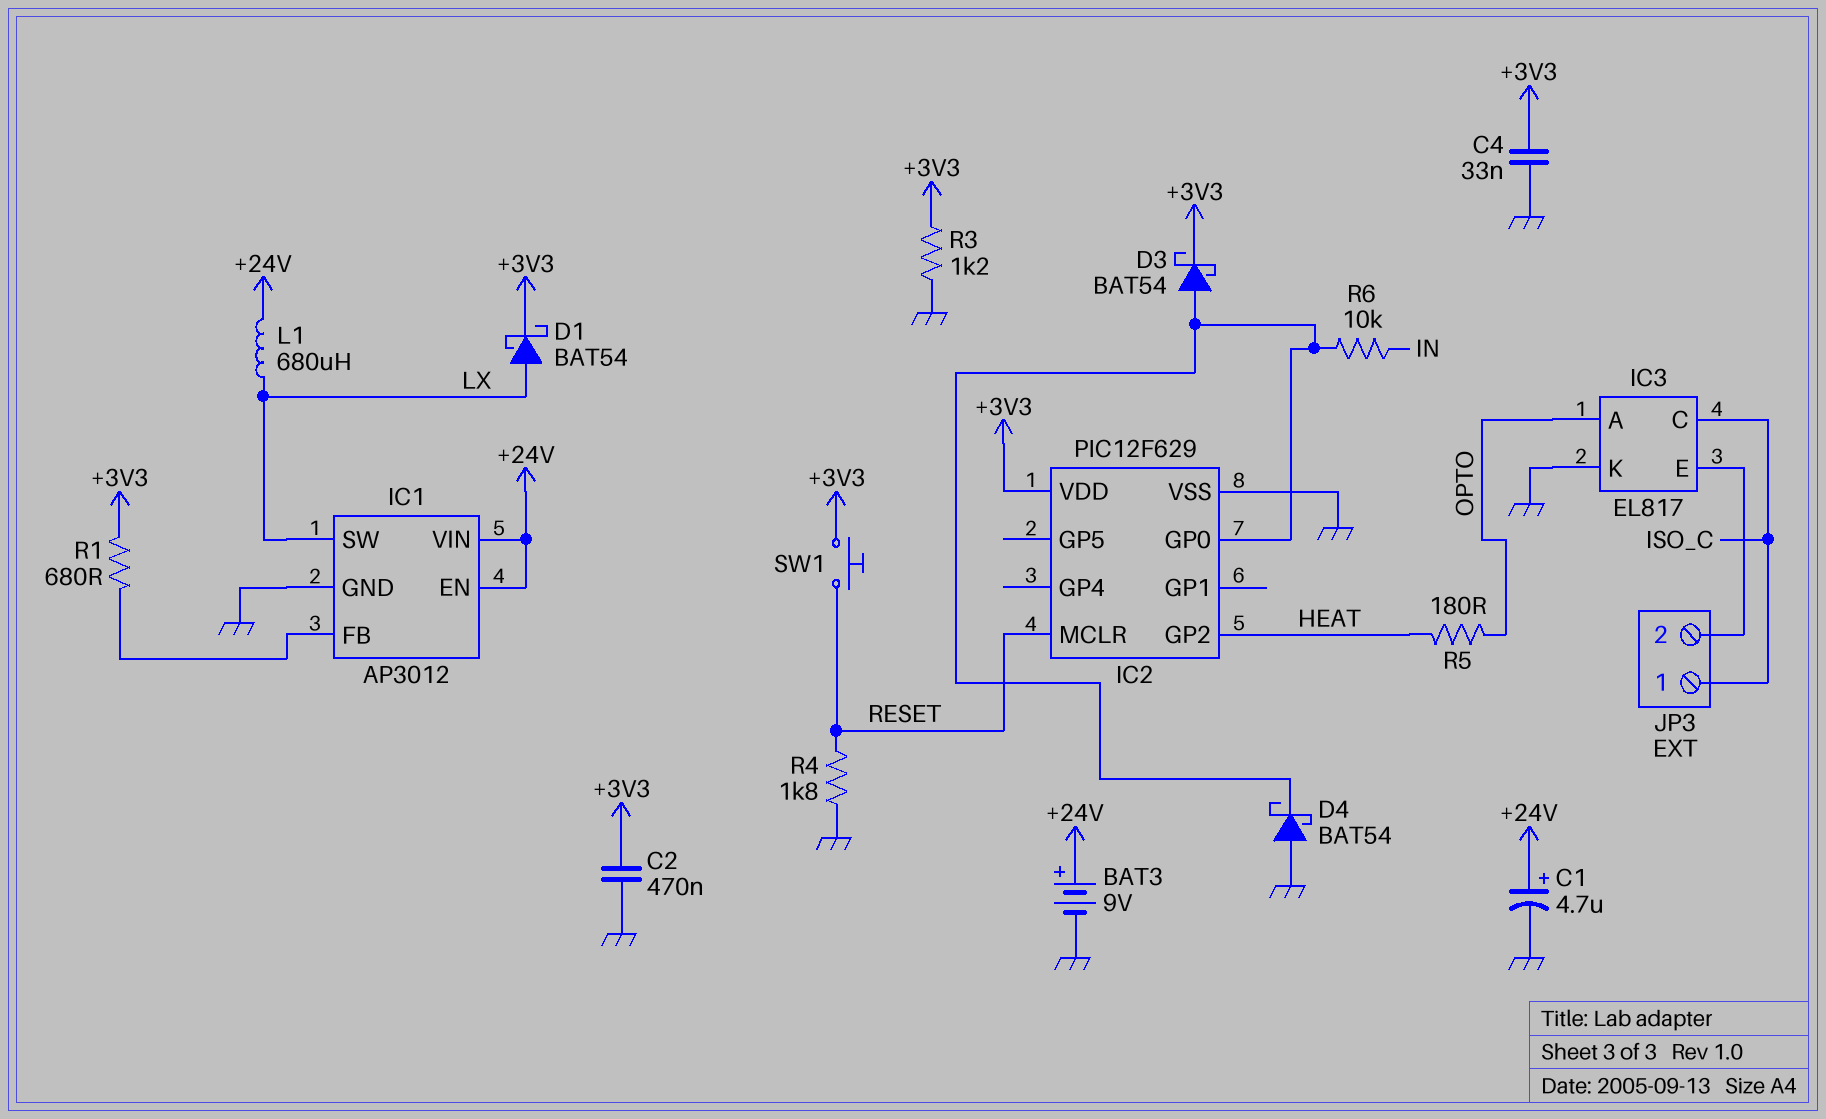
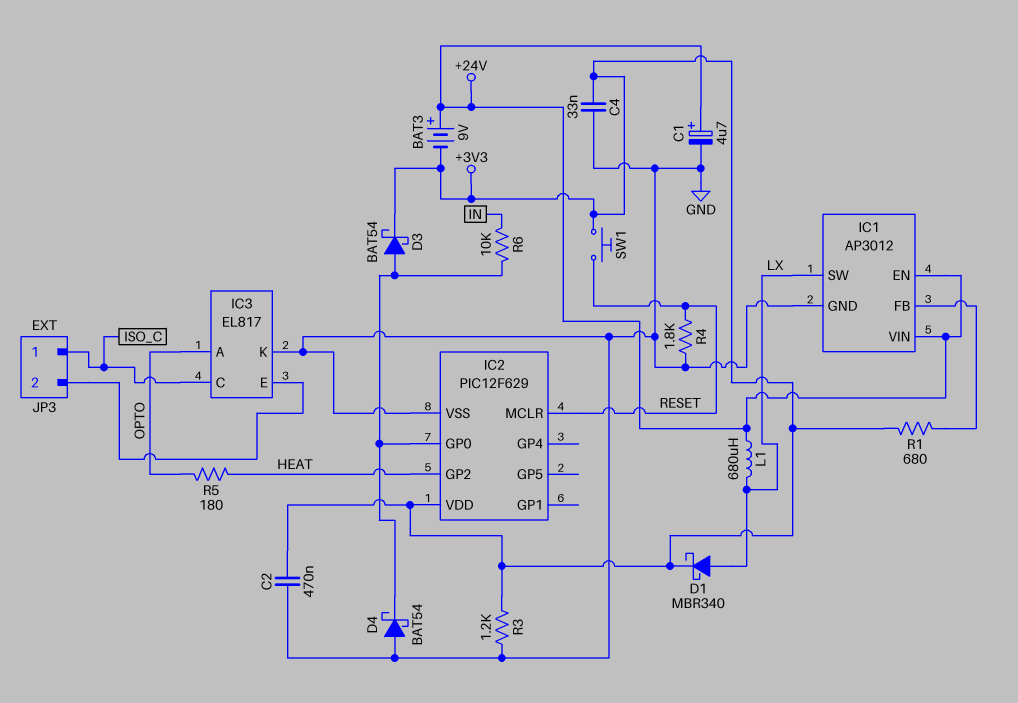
BAT3: 9V (plus +24V, minus GND) -> 9V (plus +24V, minus +3V3)
D1: schottky BAT54 (A LX, K +3V3) -> schottky MBR340 (A LX, K +3V3)

